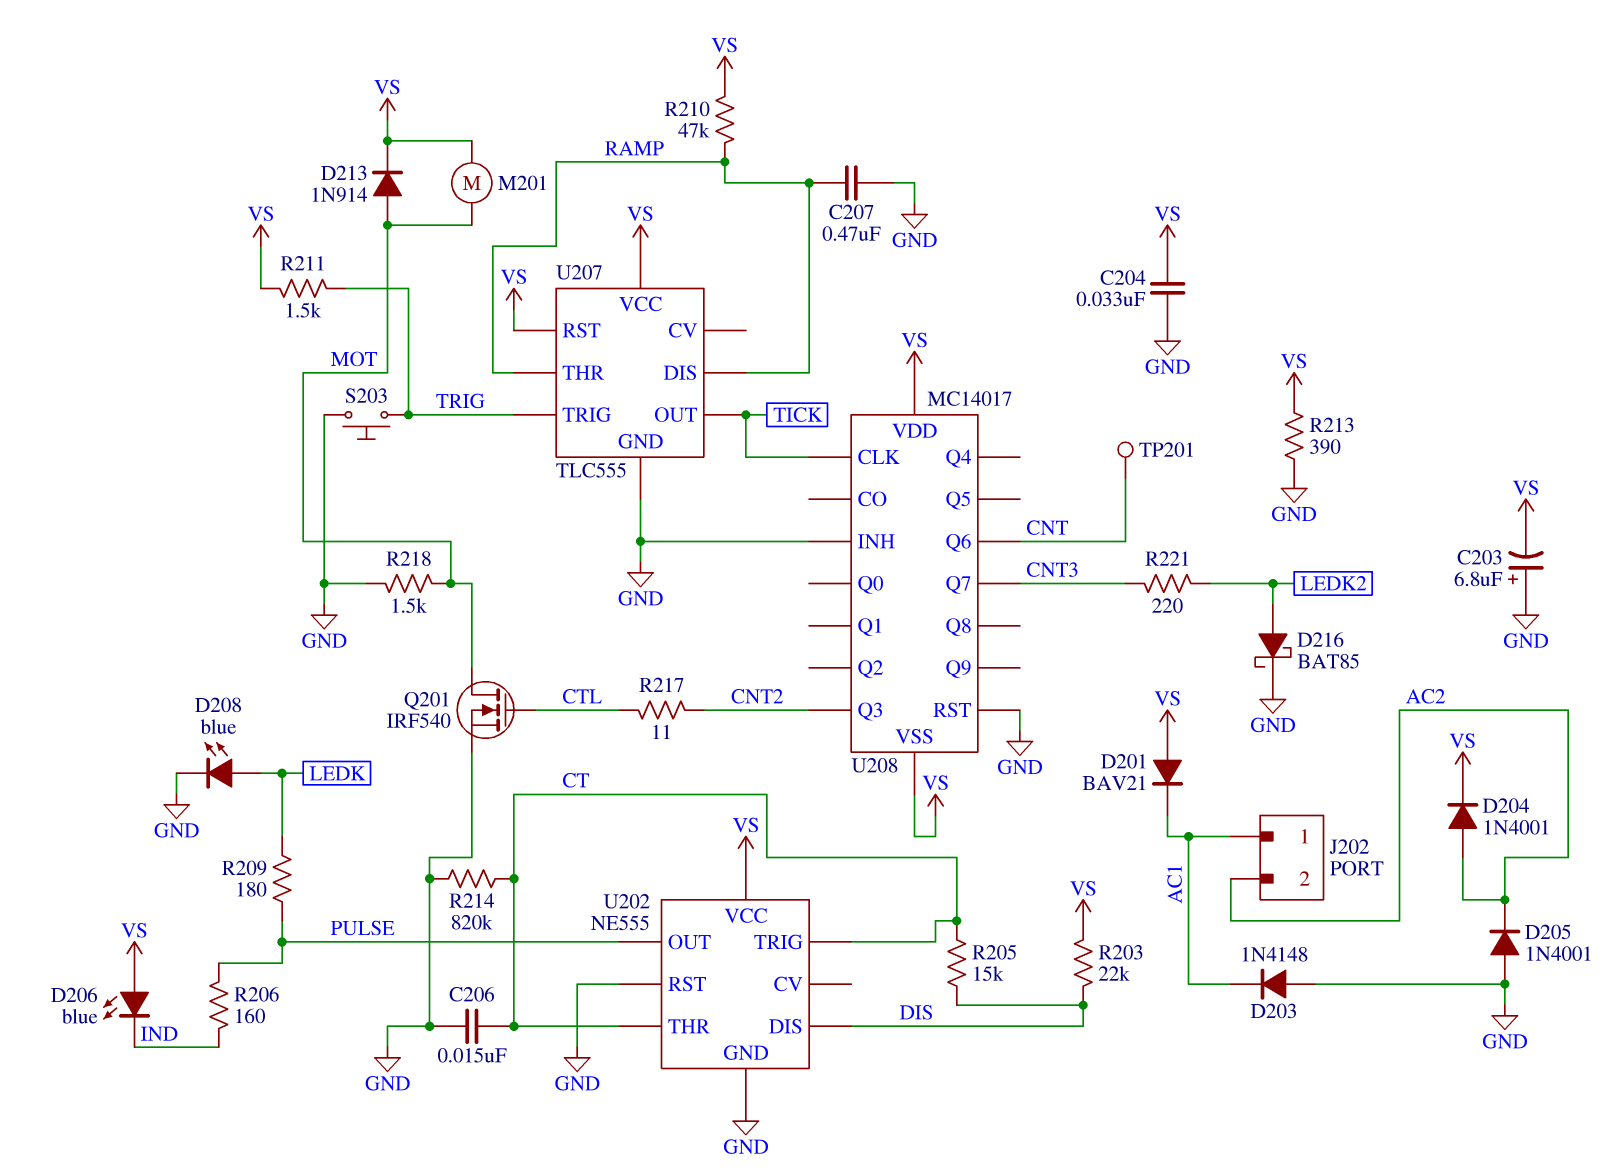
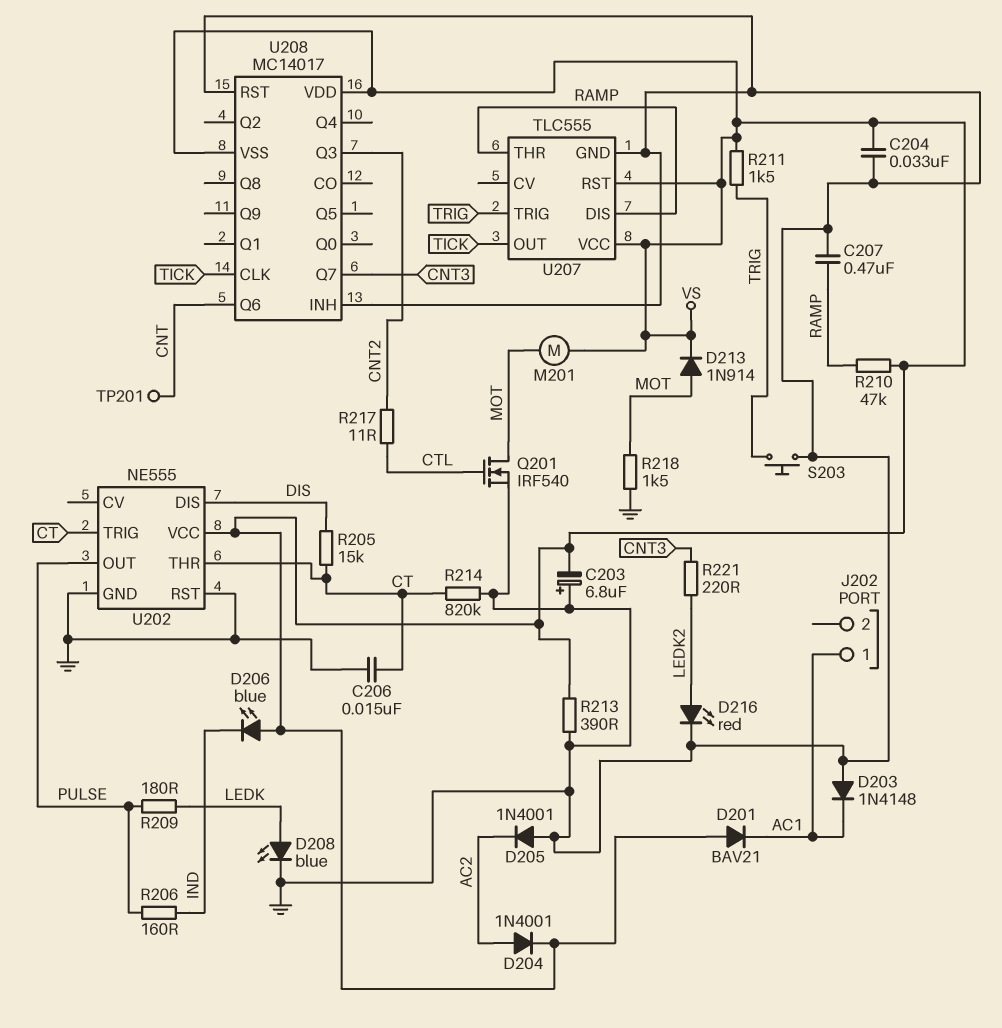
D216: schottky BAT85 (A LEDK2, K GND) -> LED red (A LEDK2, K GND)
J202 pin 2: AC2 -> none
R203: 22k (DIS, VS) -> none

